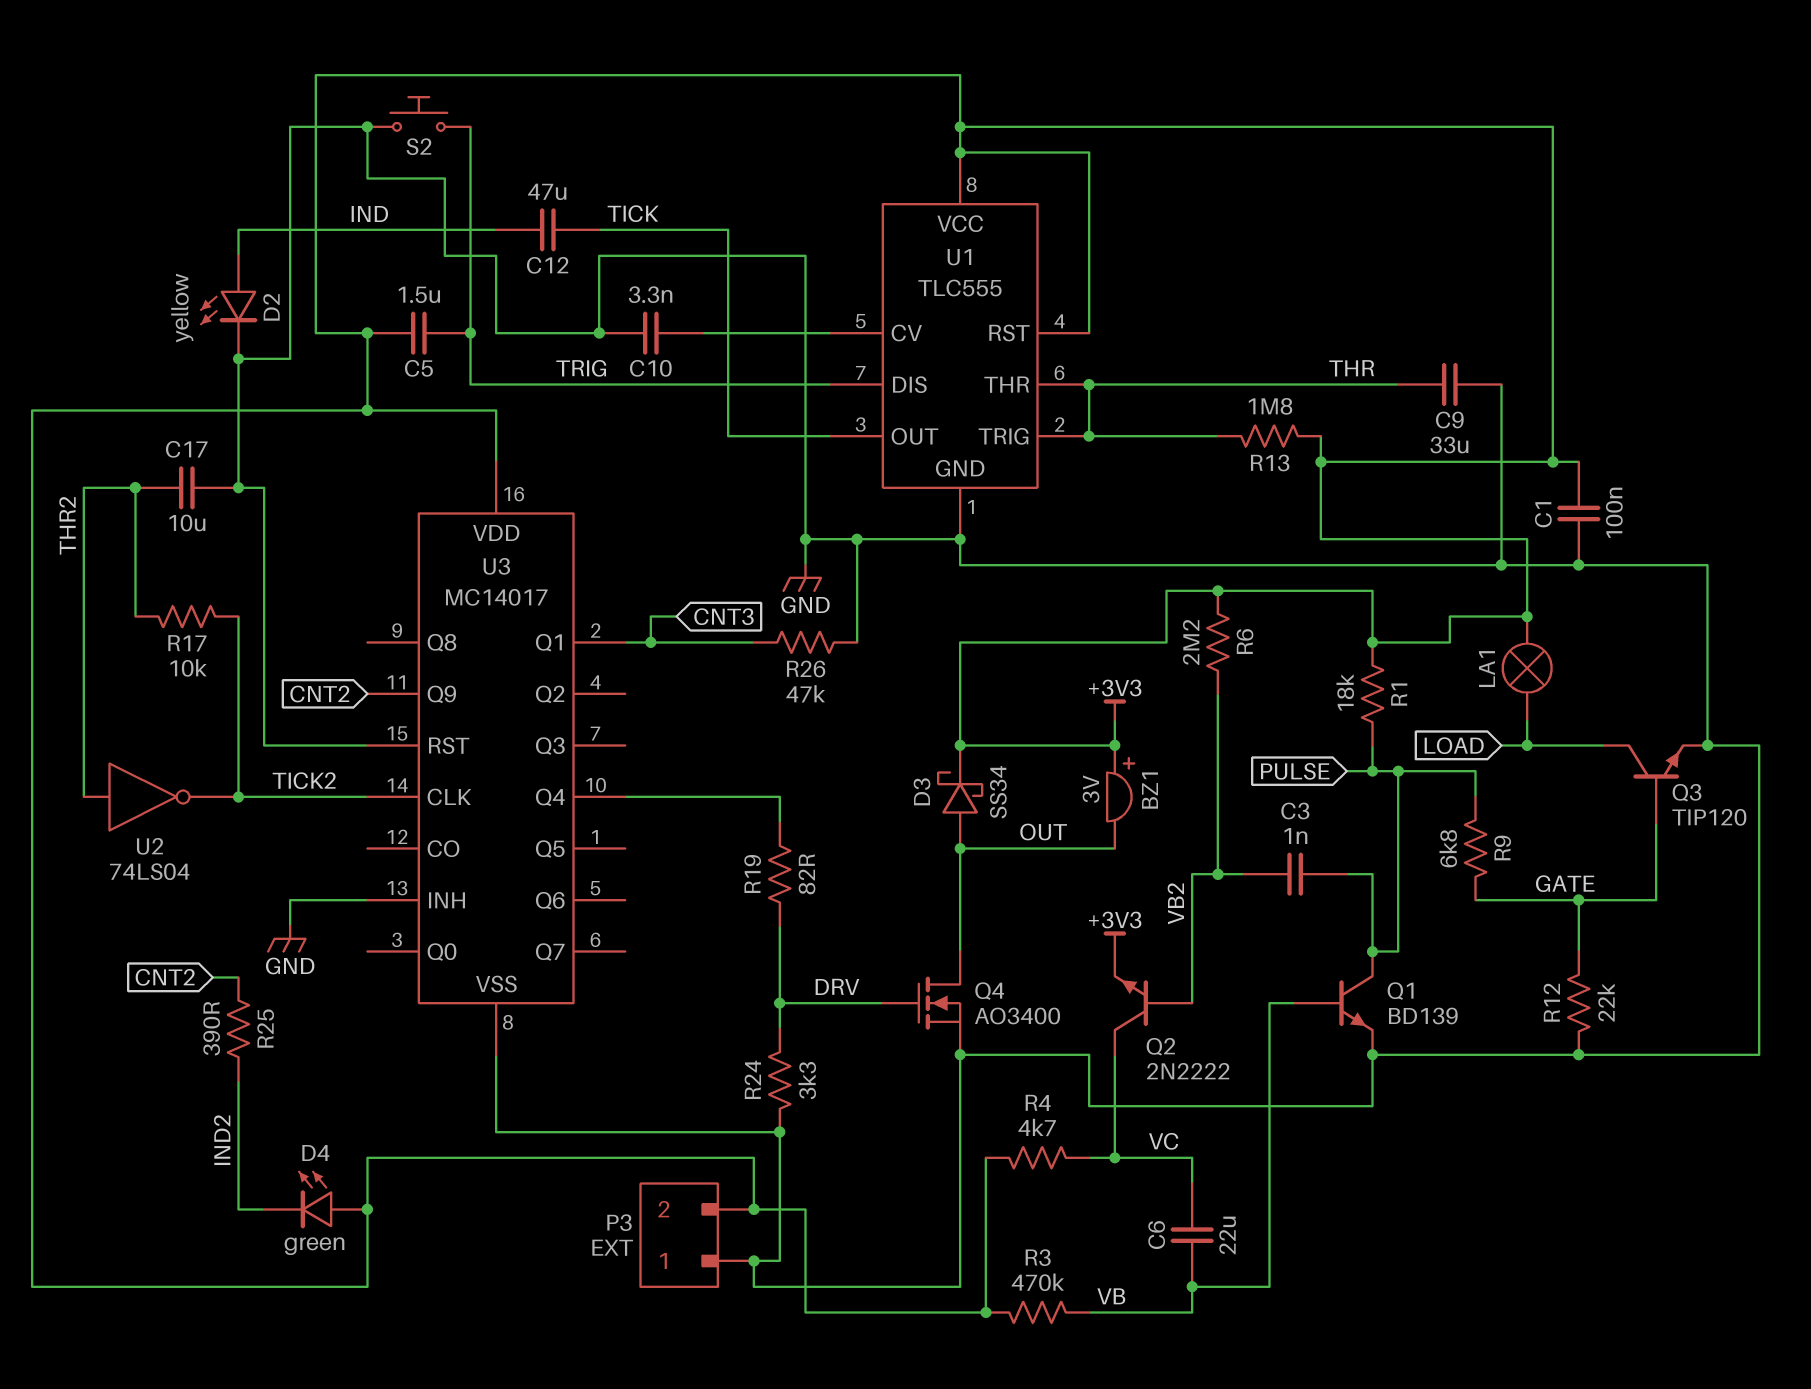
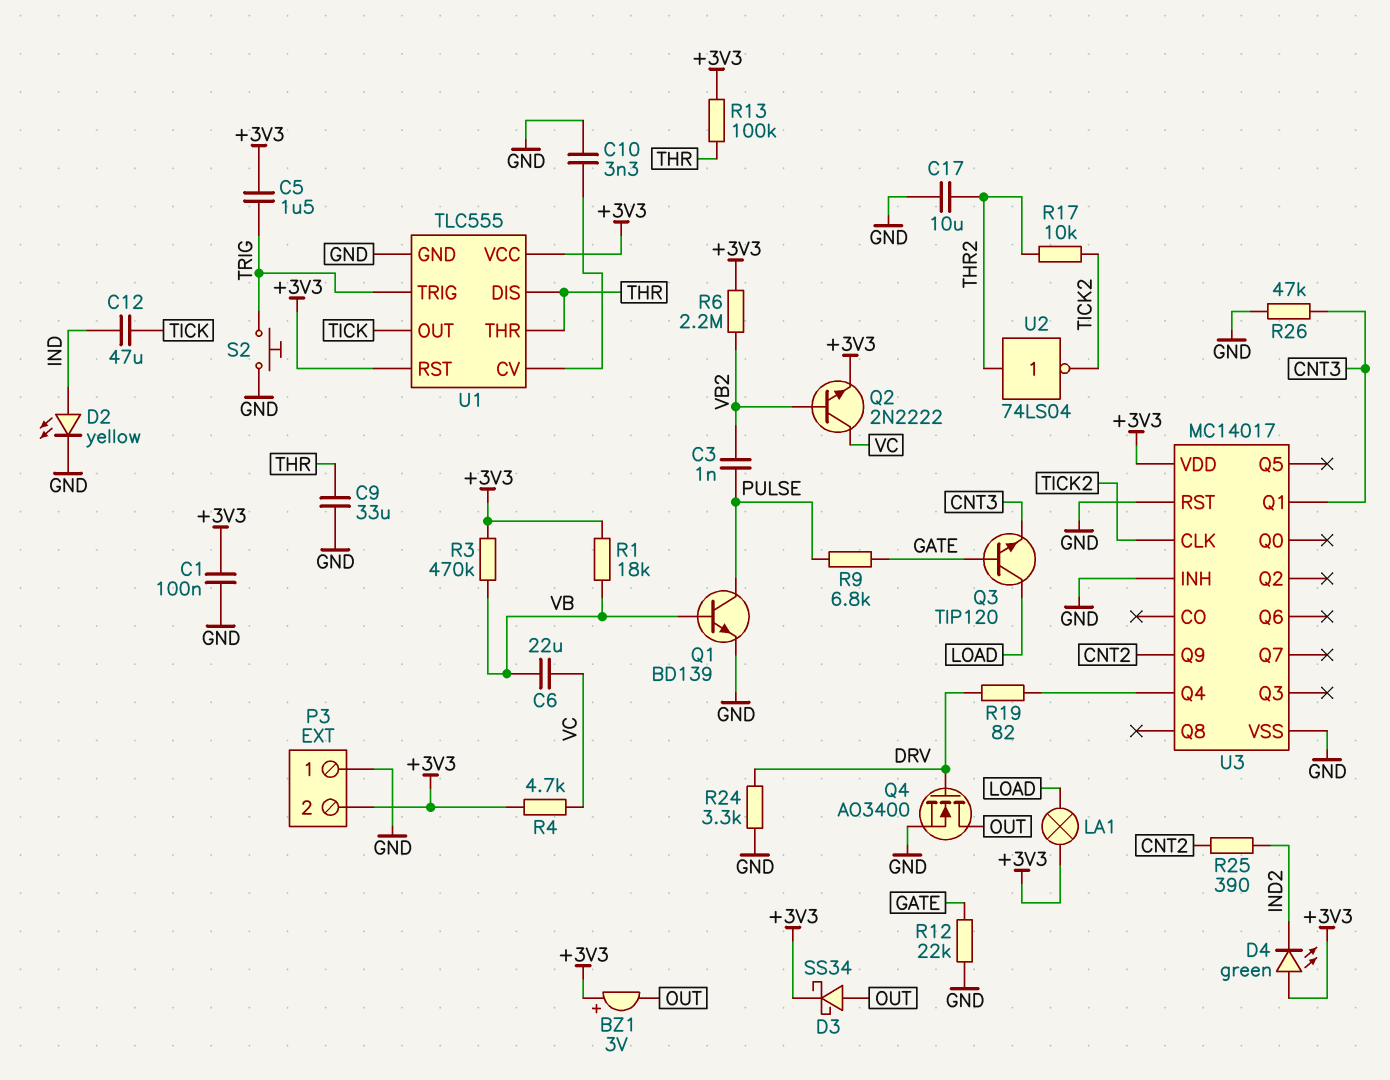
Q3: NPN TIP120 (B GATE, C LOAD, E GND) -> NPN TIP120 (B GATE, C LOAD, E CNT3)
R1: 18k (+3V3, PULSE) -> 18k (+3V3, VB)
R13: 1.8M (+3V3, THR) -> 100k (+3V3, THR)
U1 pin DIS: TRIG -> THR
U1 pin TRIG: THR -> TRIG

